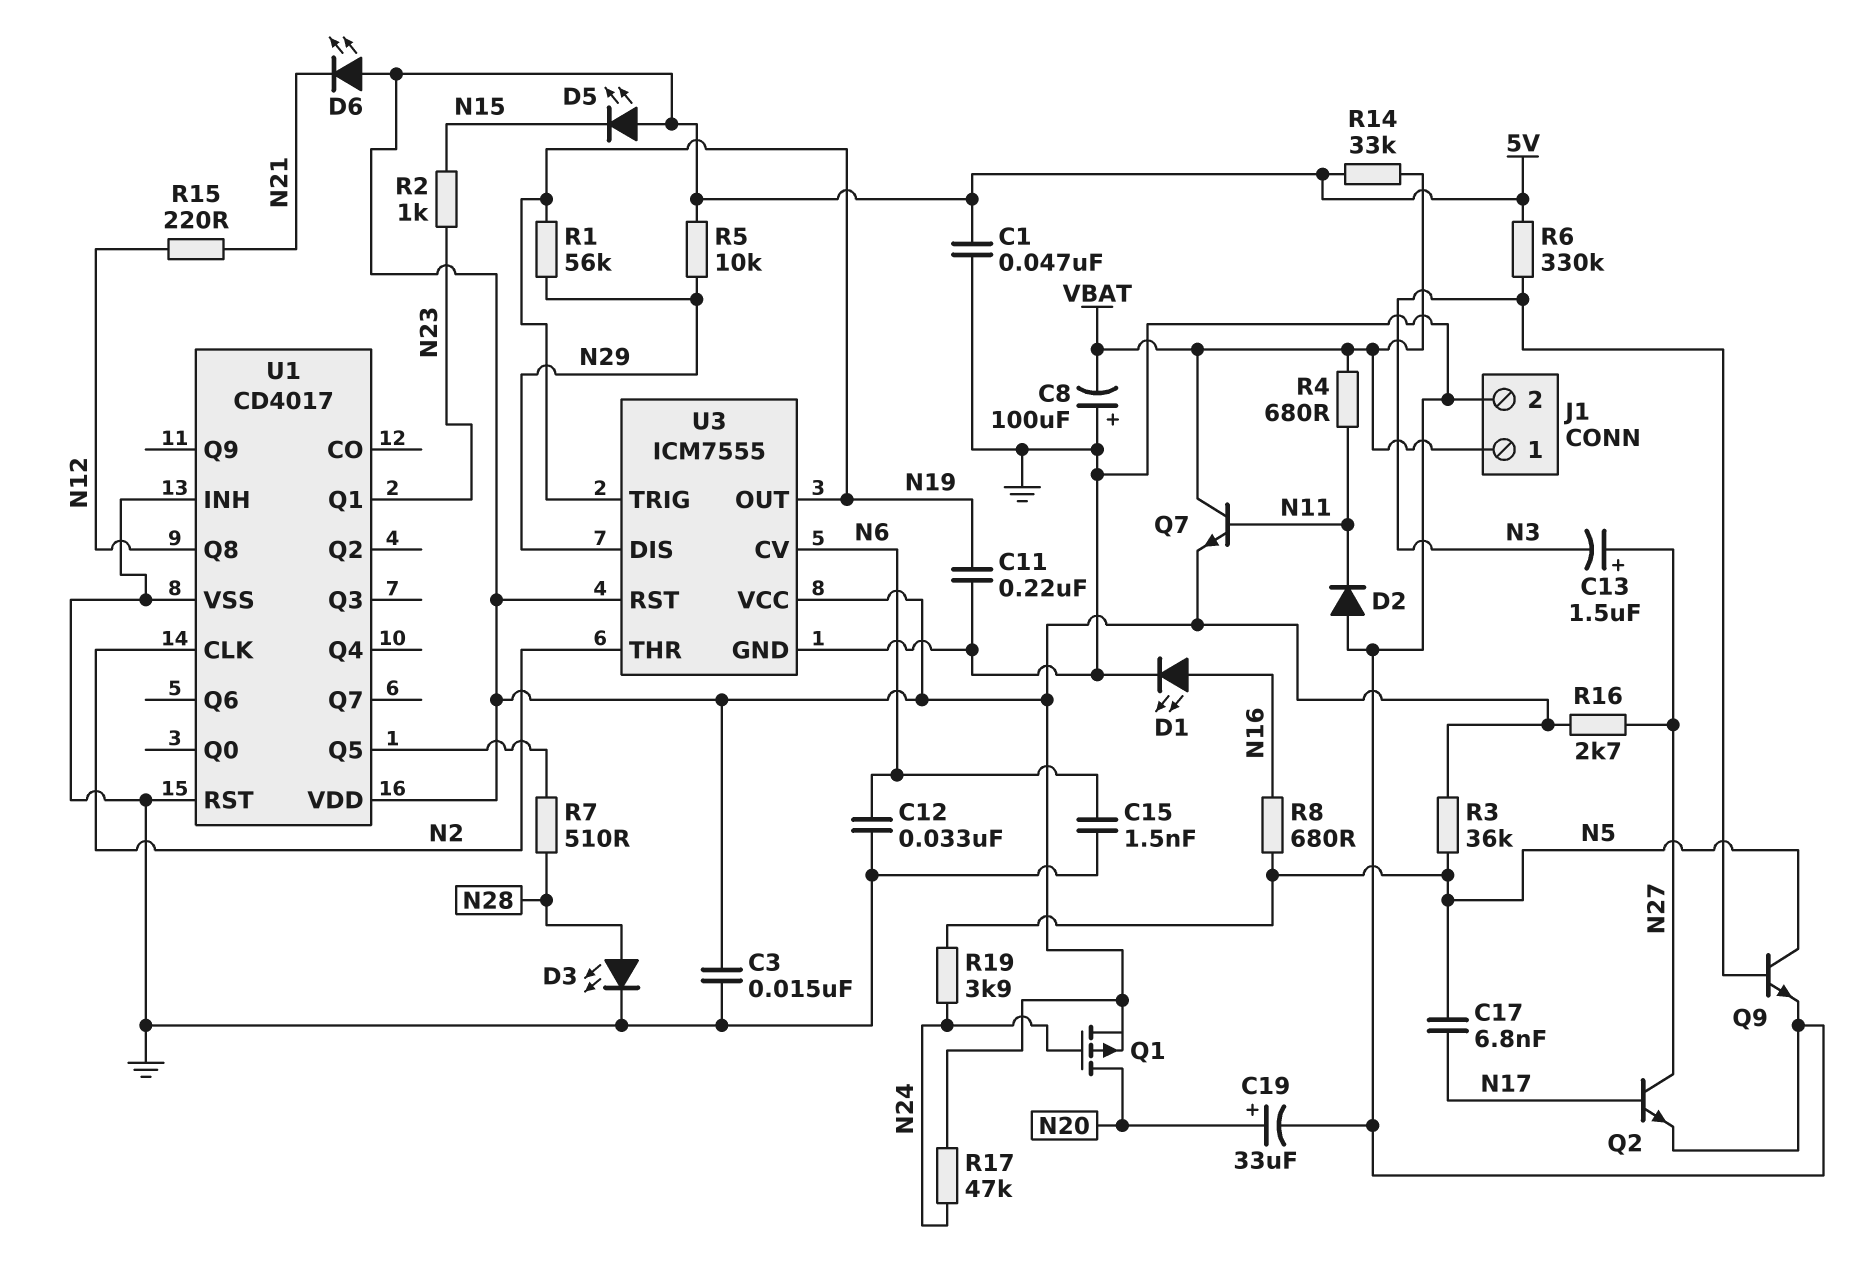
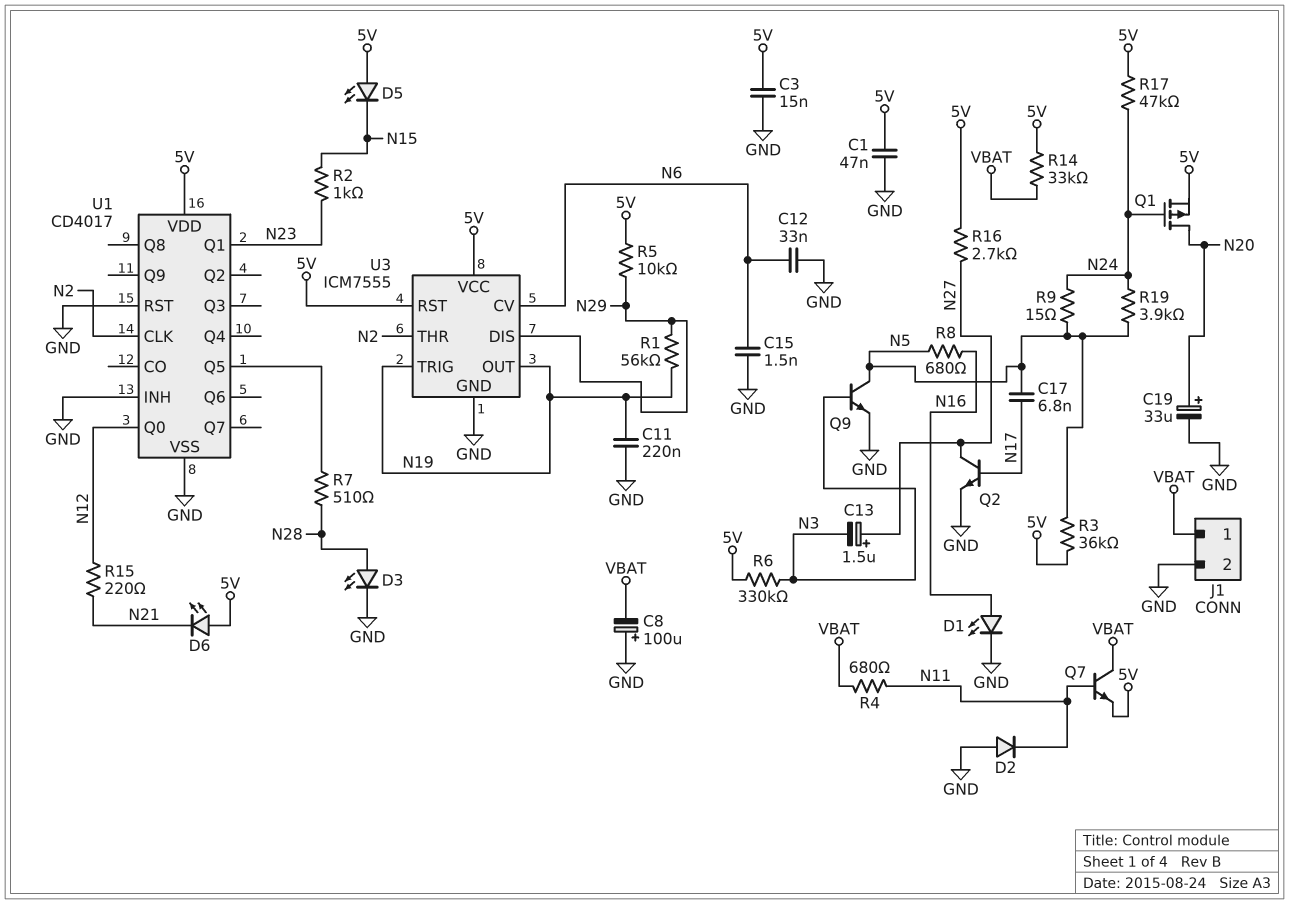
R9: none -> 15 (N5, N24)
U1 pin Q0: none -> N12
U1 pin Q8: N12 -> none

